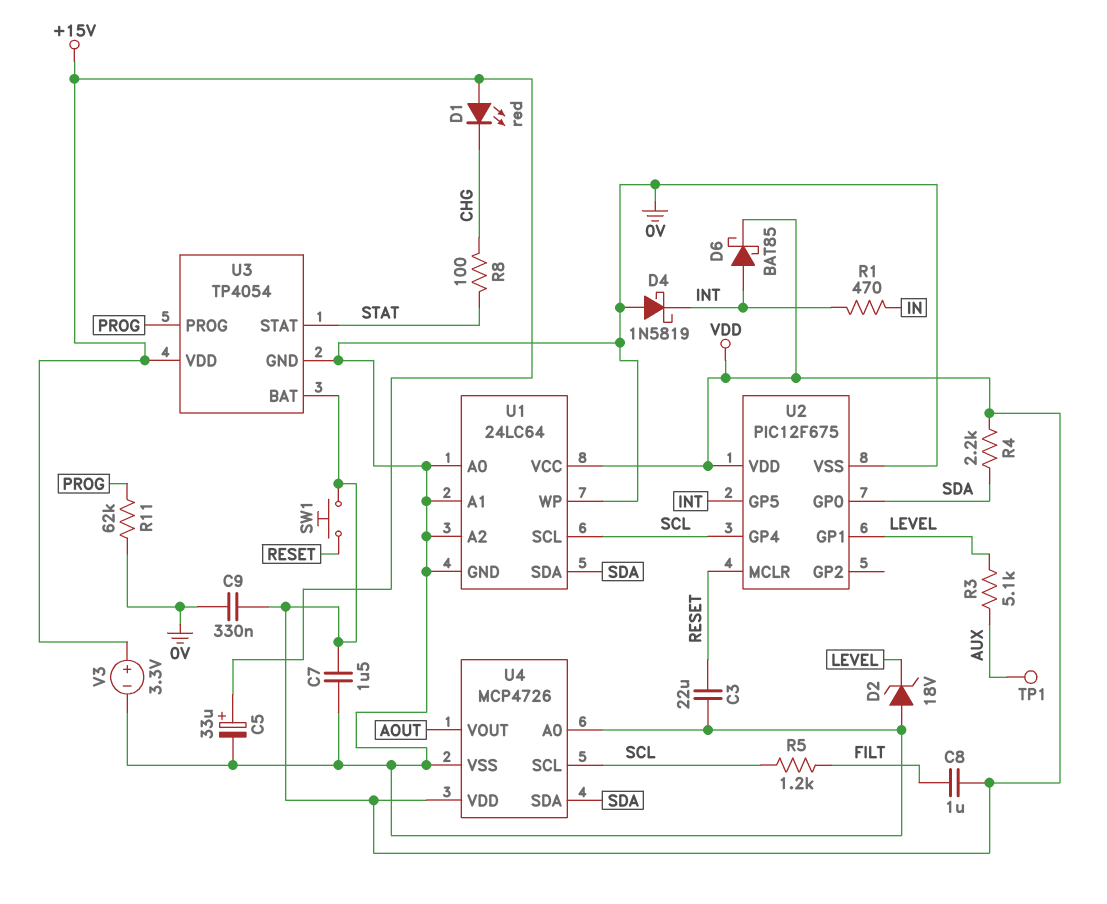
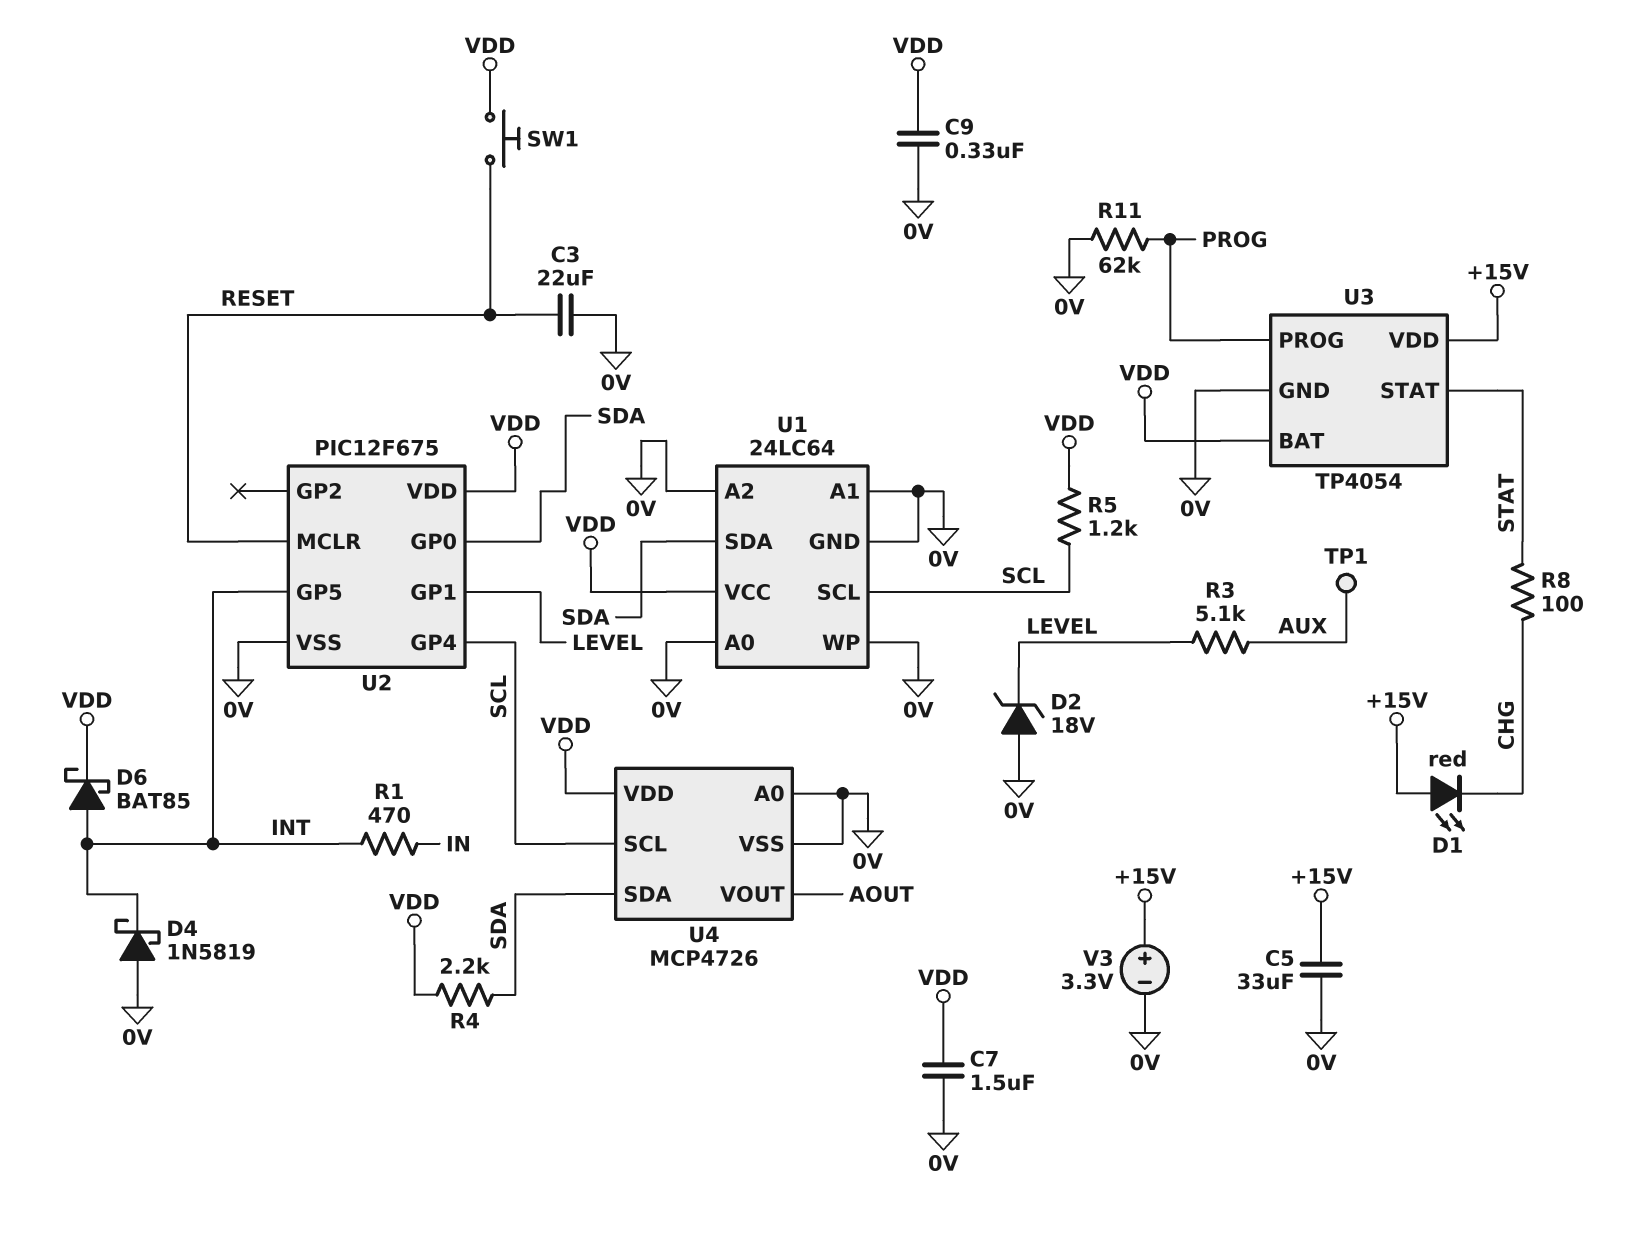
C5: 33uF (plus +15V, minus 0V) -> 33uF (+15V, 0V)
C8: 1uF (FILT, VDD) -> none
R5: 1.2k (FILT, SCL) -> 1.2k (SCL, VDD)

